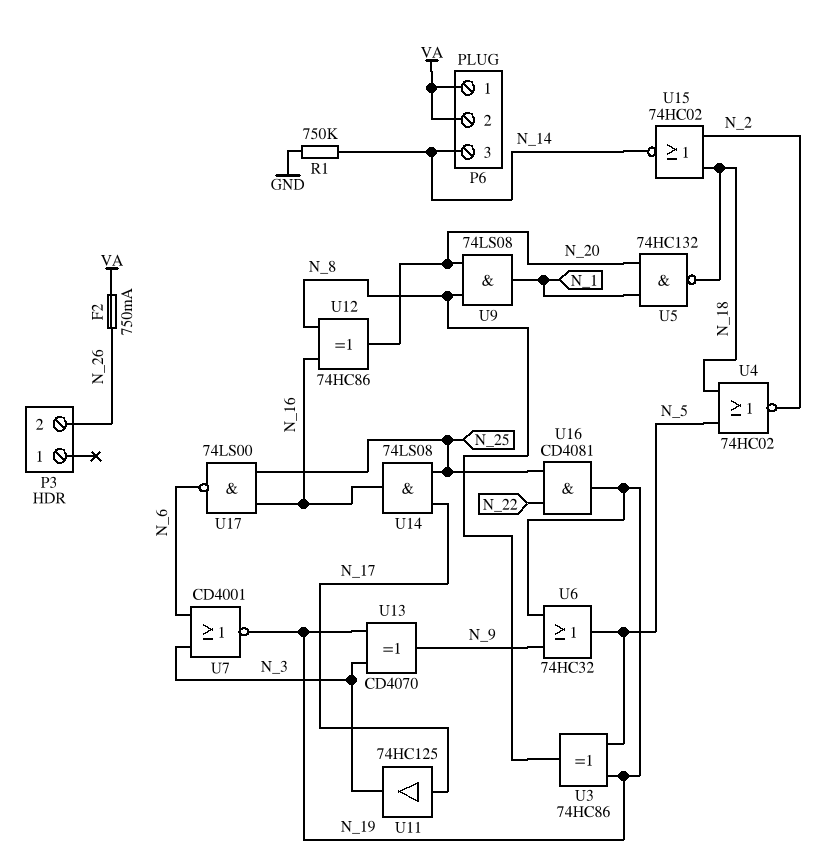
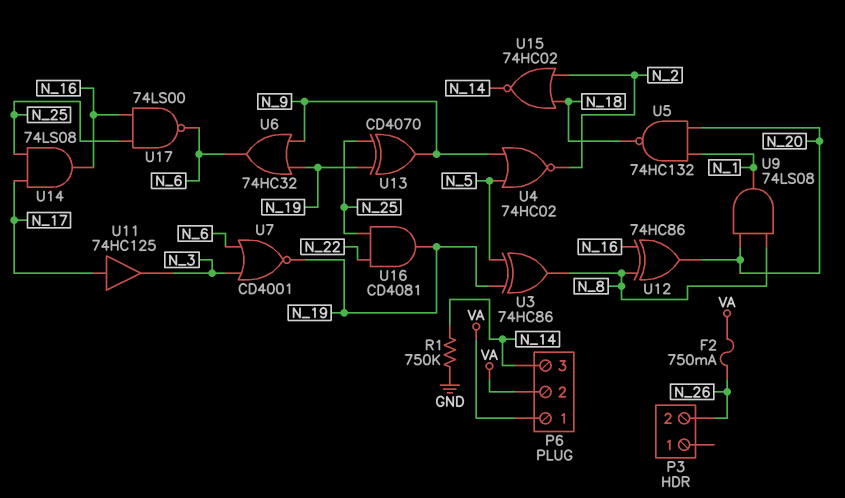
U4: NOR 74HC02 (in N_5, in N_18, out N_2) -> NOR 74HC02 (in N_5, in N_9, out N_2)
U6: OR 74HC32 (in N_9, in N_19, out N_5) -> OR 74HC32 (in N_9, in N_19, out N_6)
U13: XOR CD4070 (in N_3, in N_19, out N_9) -> XOR CD4070 (in N_19, in N_25, out N_9)

